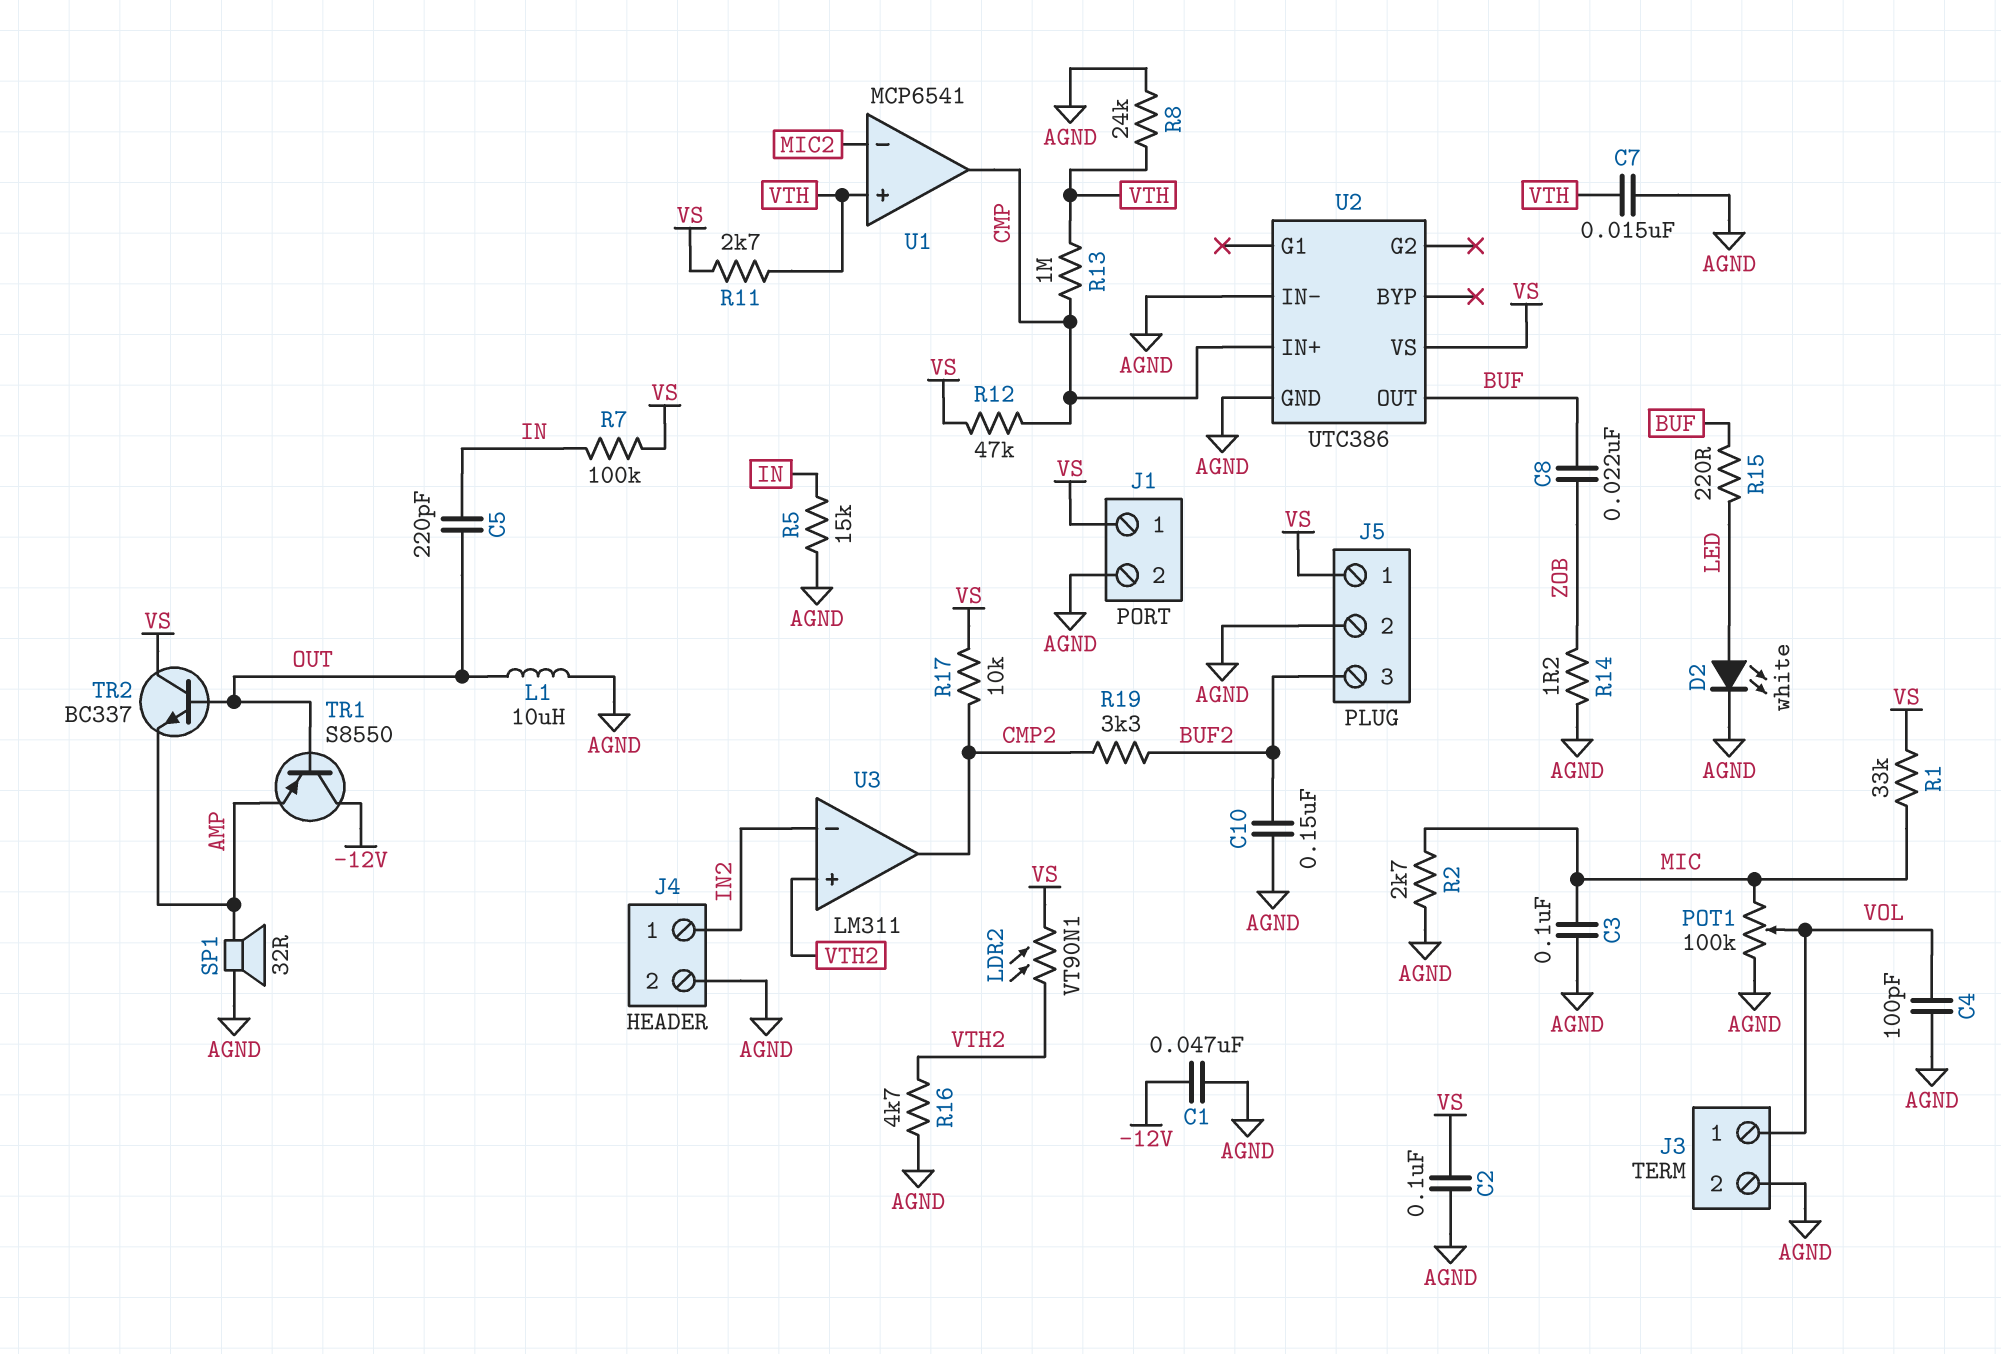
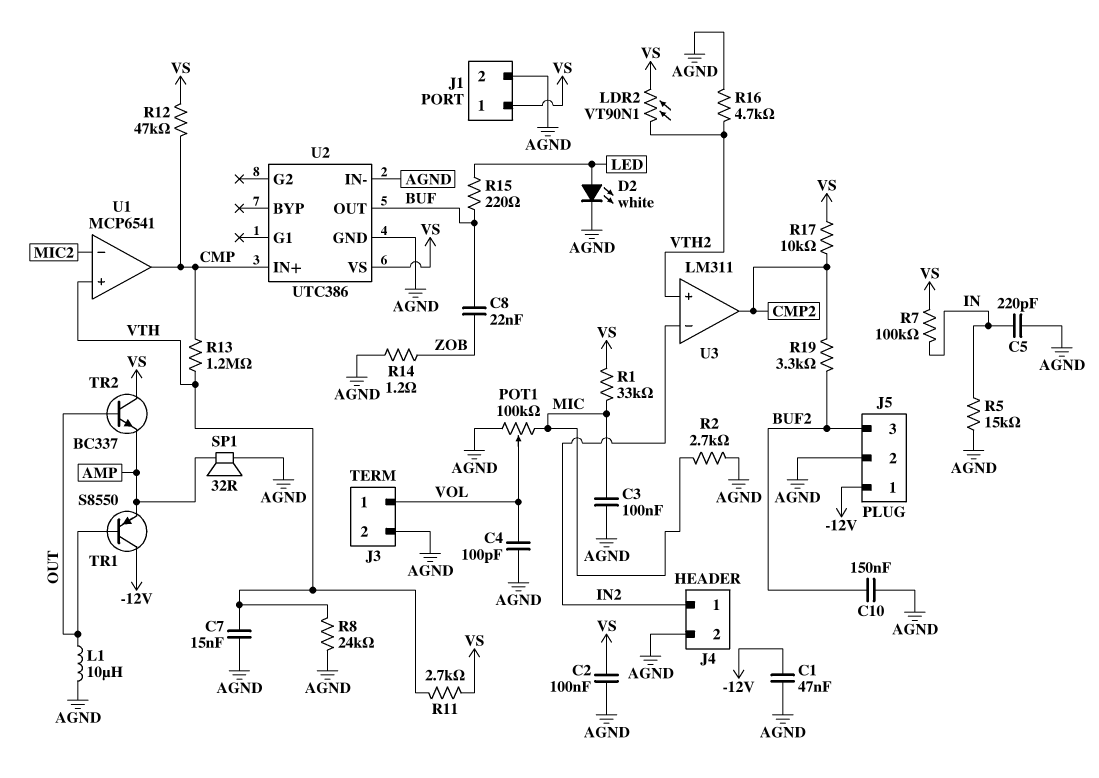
C5: 220pF (IN, OUT) -> 220pF (AGND, IN)
J5 pin 1: VS -> -12V
R13: 1M (CMP, VTH) -> 1.2M (CMP, VTH)

